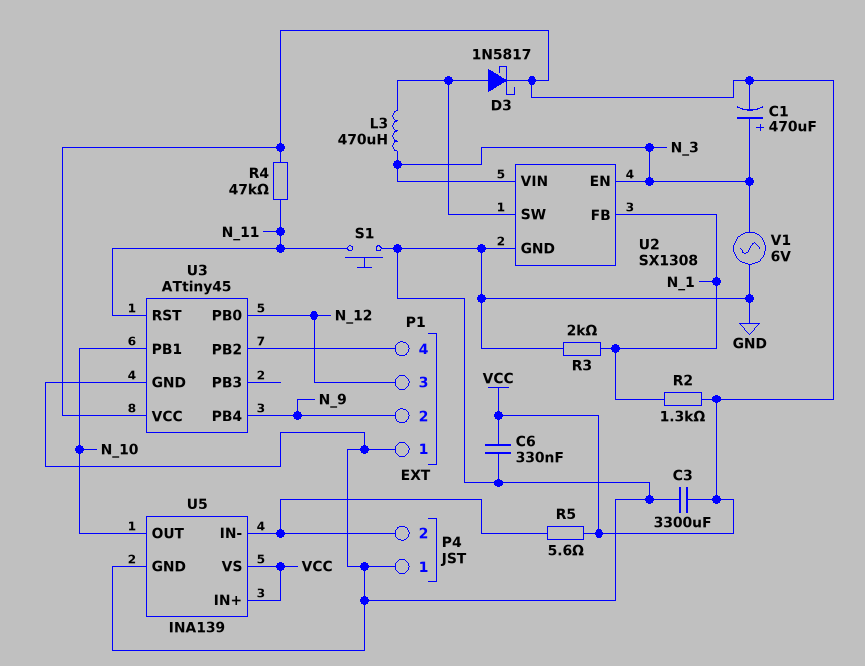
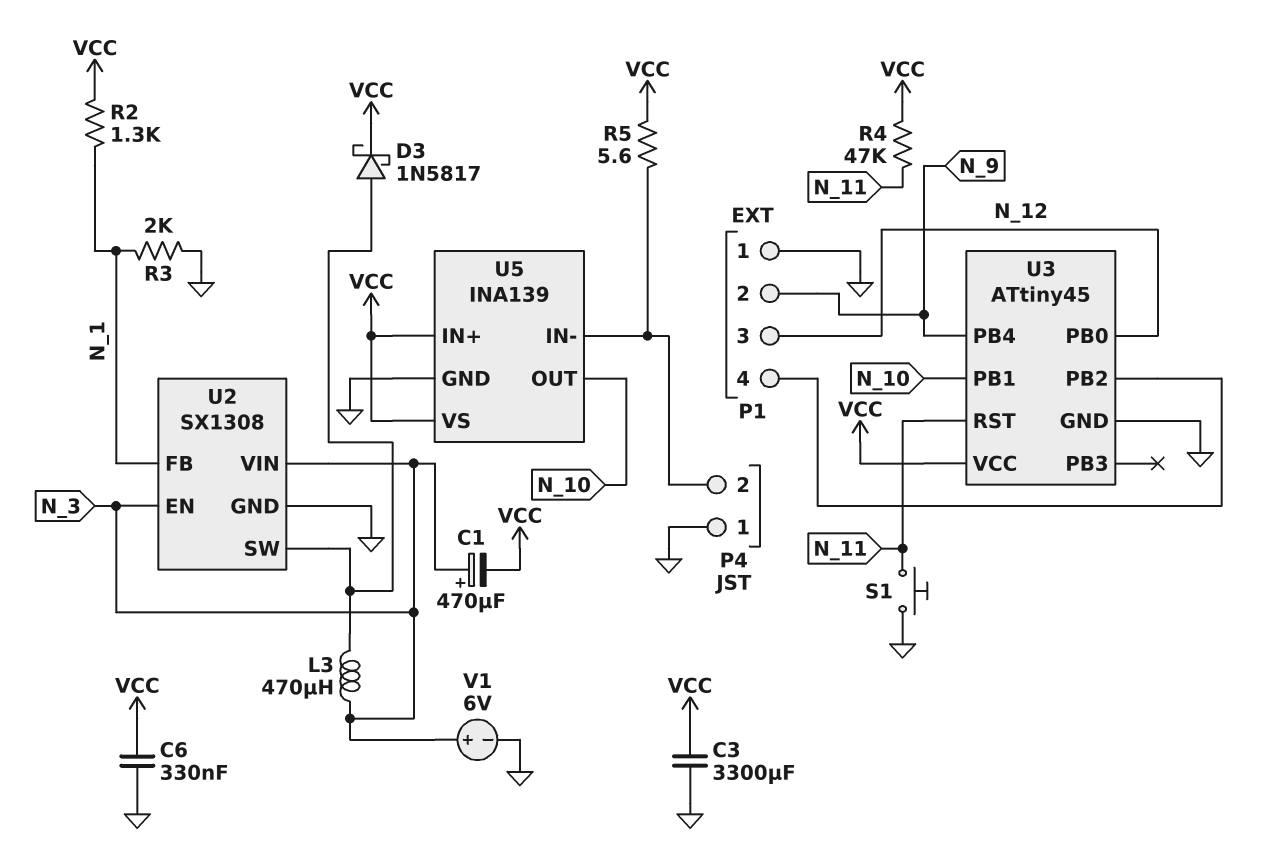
V1: AC 6V (GND, N_3) -> 6V (plus N_3, minus GND)

